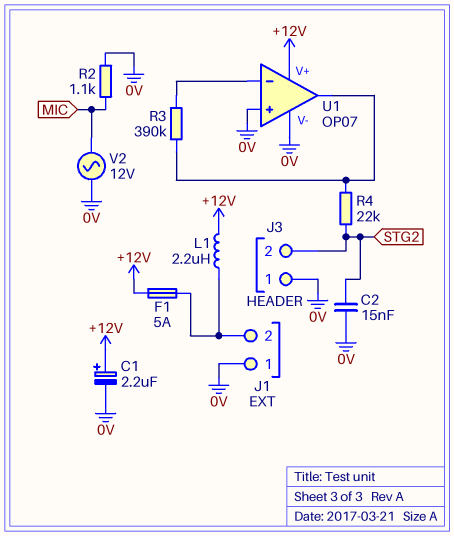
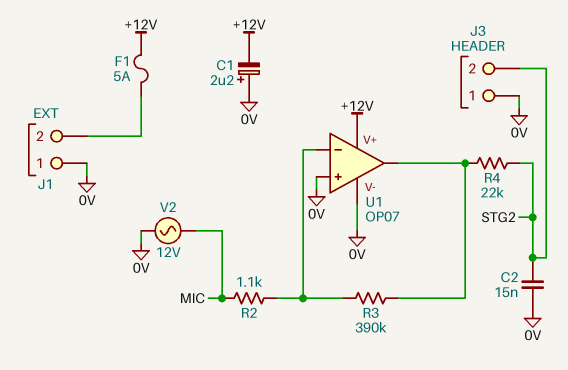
C1: 2.2uF (plus +12V, minus 0V) -> 2.2uF (plus 0V, minus +12V)
L1: 2.2uH (+12V, J1/2) -> none
R2: 1.1k (0V, MIC) -> 1.1k (MIC, U1/in-)

